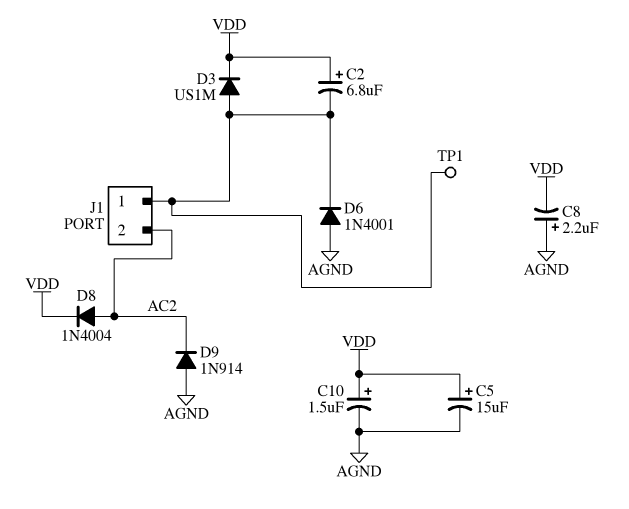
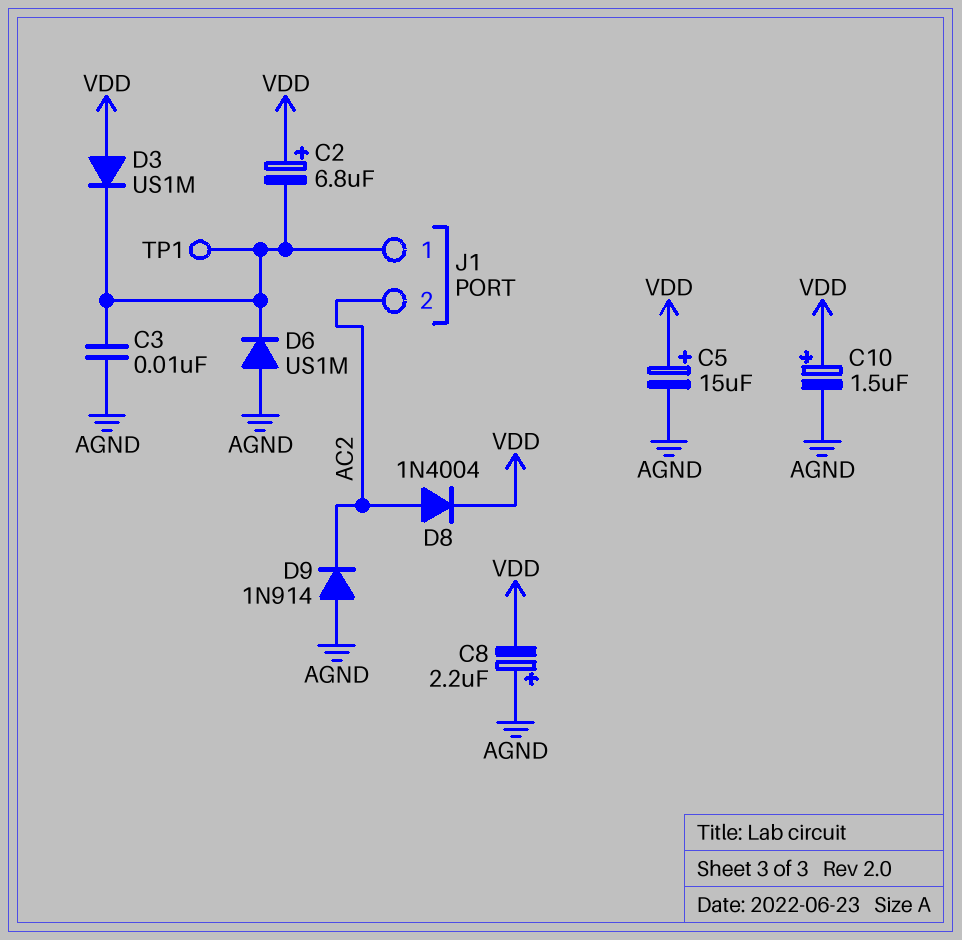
C3: none -> 10nF (AGND, J1/1)
D3: diode US1M (A J1/1, K VDD) -> diode US1M (A VDD, K J1/1)
D6: diode 1N4001 (A AGND, K J1/1) -> diode US1M (A AGND, K J1/1)

